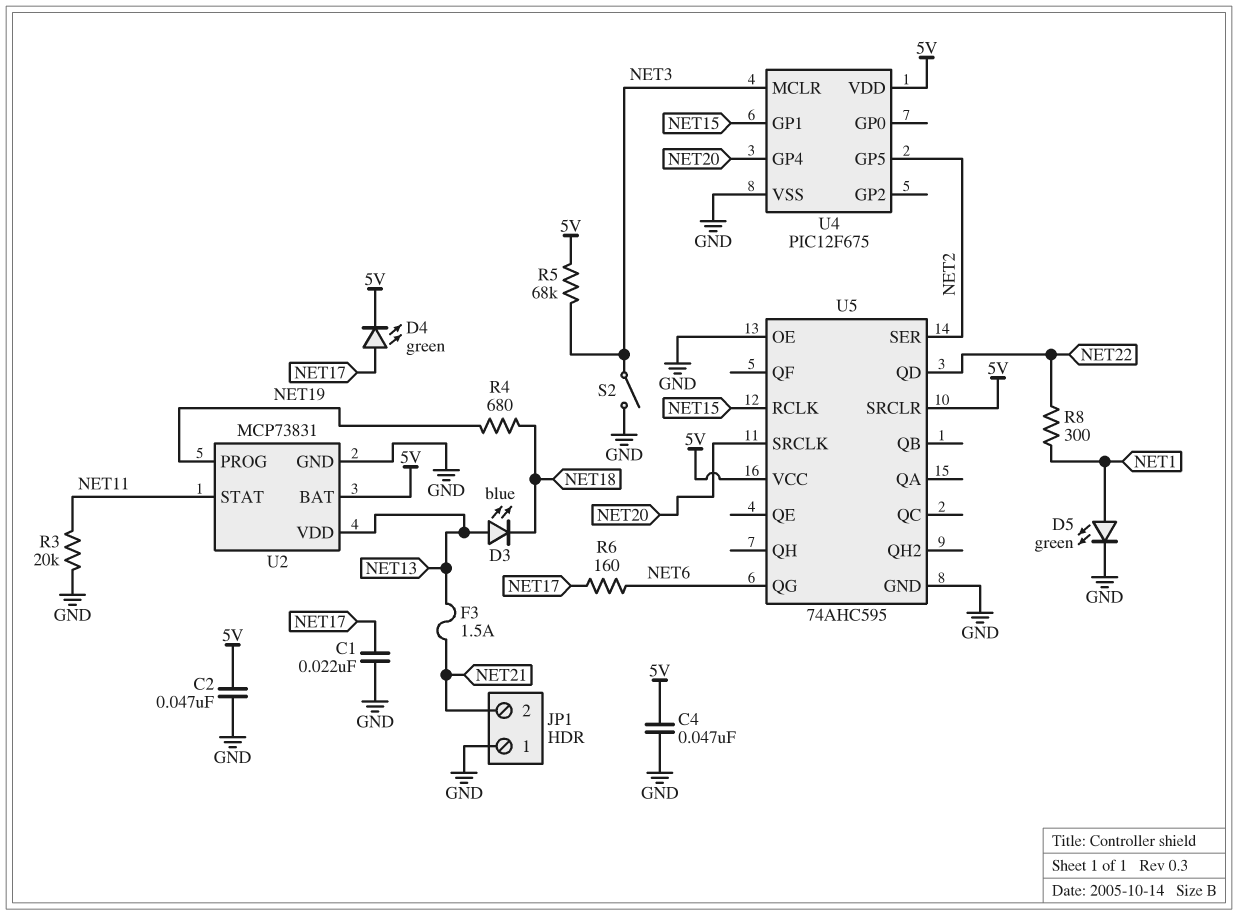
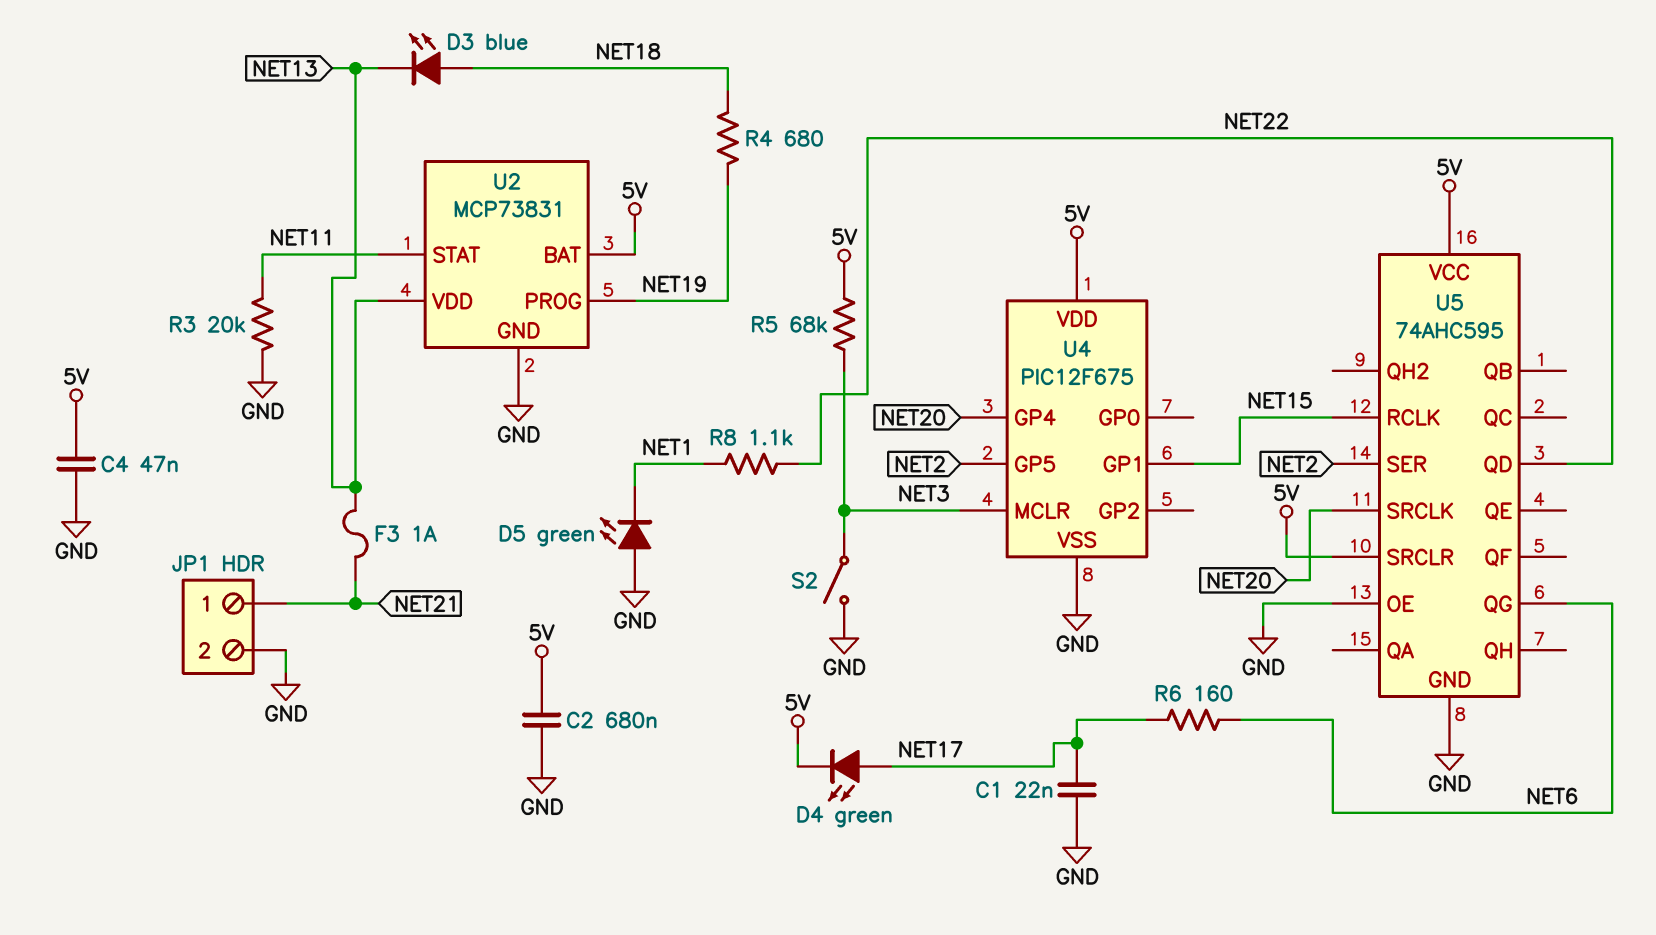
C2: 47nF (5V, GND) -> 680nF (5V, GND)
D3: LED blue (A NET13, K NET18) -> LED blue (A NET18, K NET13)
D5: LED green (A NET1, K GND) -> LED green (A GND, K NET1)
F3: 1.5A (NET13, NET21) -> 1A (NET13, NET21)
JP1 pin 1: GND -> NET21
JP1 pin 2: NET21 -> GND
R8: 300 (NET1, NET22) -> 1.1k (NET1, NET22)

